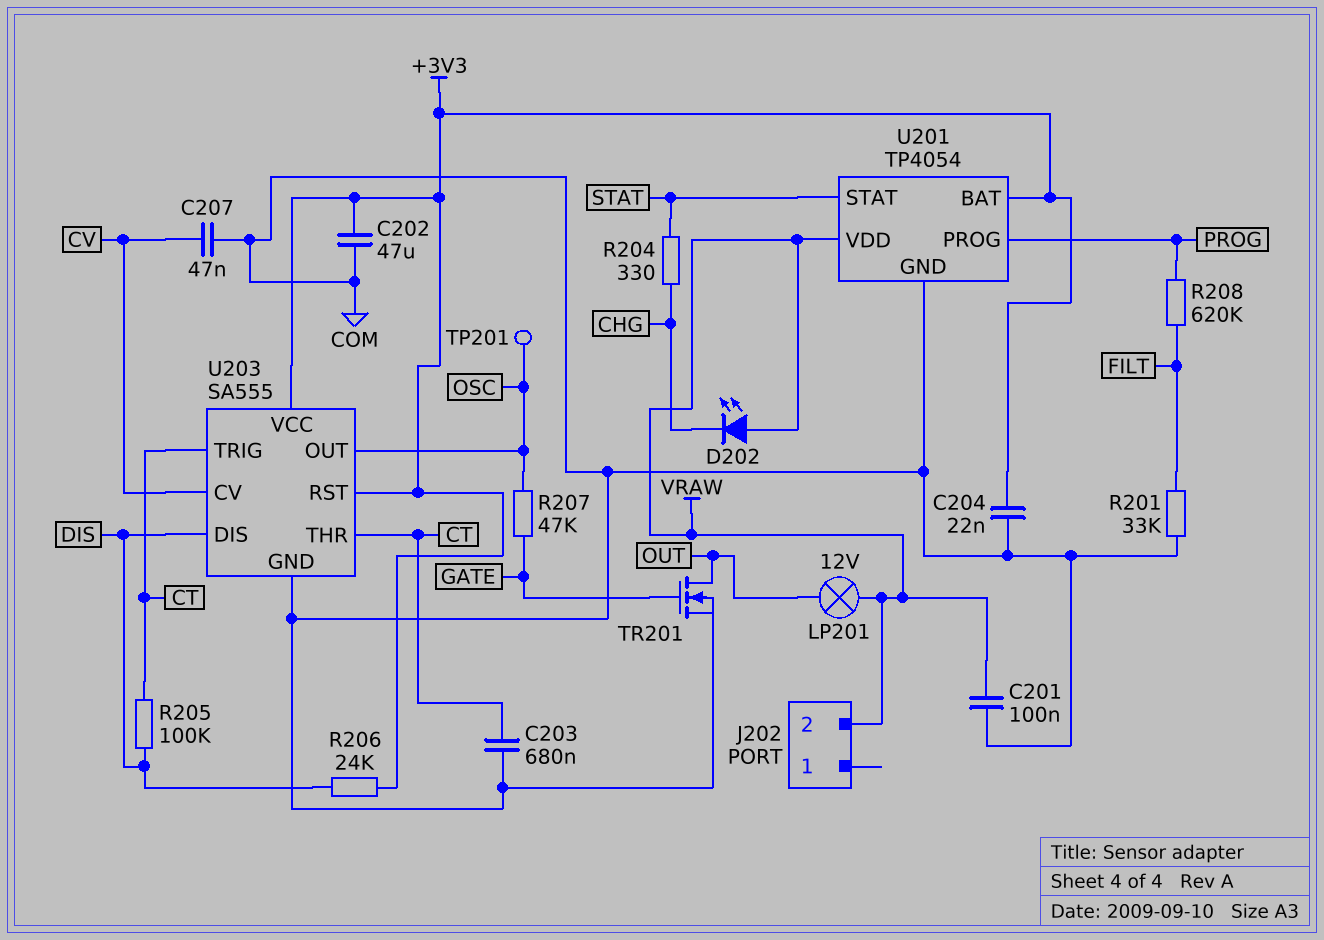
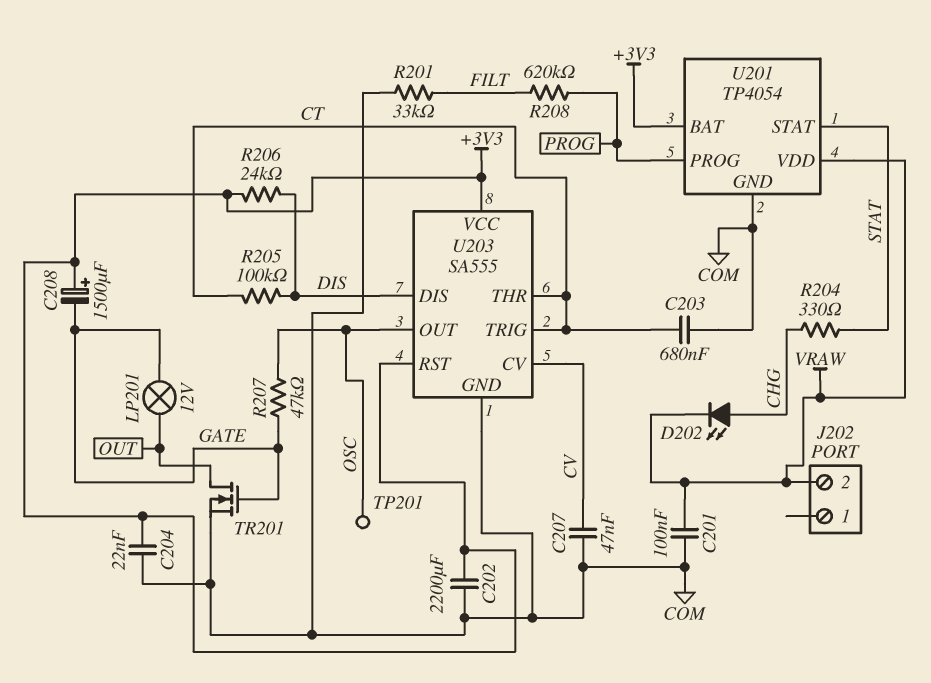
C202: 47uF (+3V3, COM) -> 2200uF (+3V3, COM)
C208: none -> 1500uF (plus +3V3, minus GATE)
D202: LED (A VRAW, K CHG) -> LED (A CHG, K VRAW)
LP201: lamp 12V (OUT, VRAW) -> lamp 12V (GATE, OUT)

